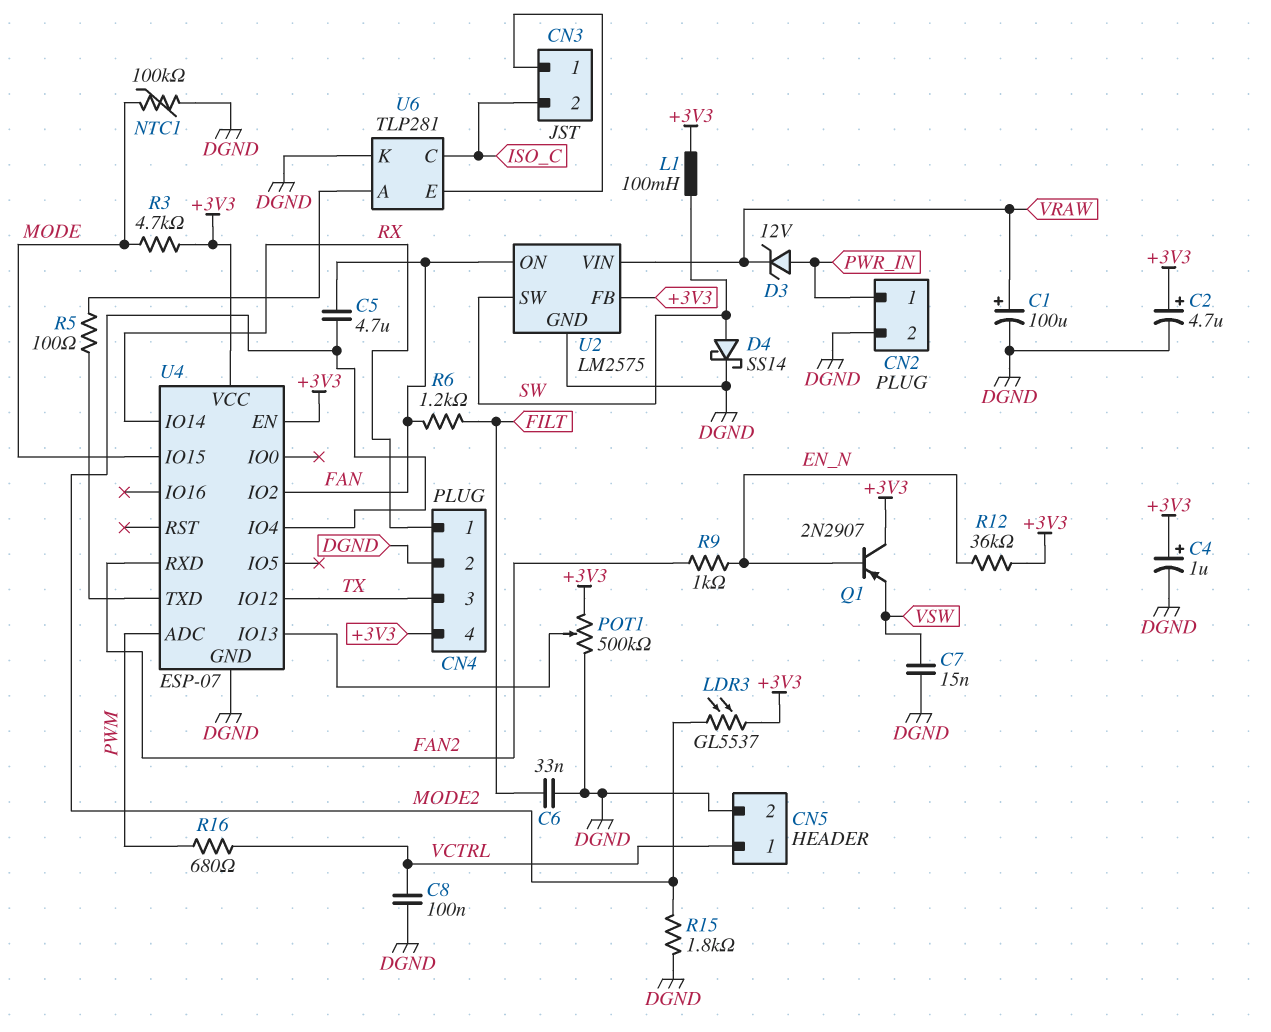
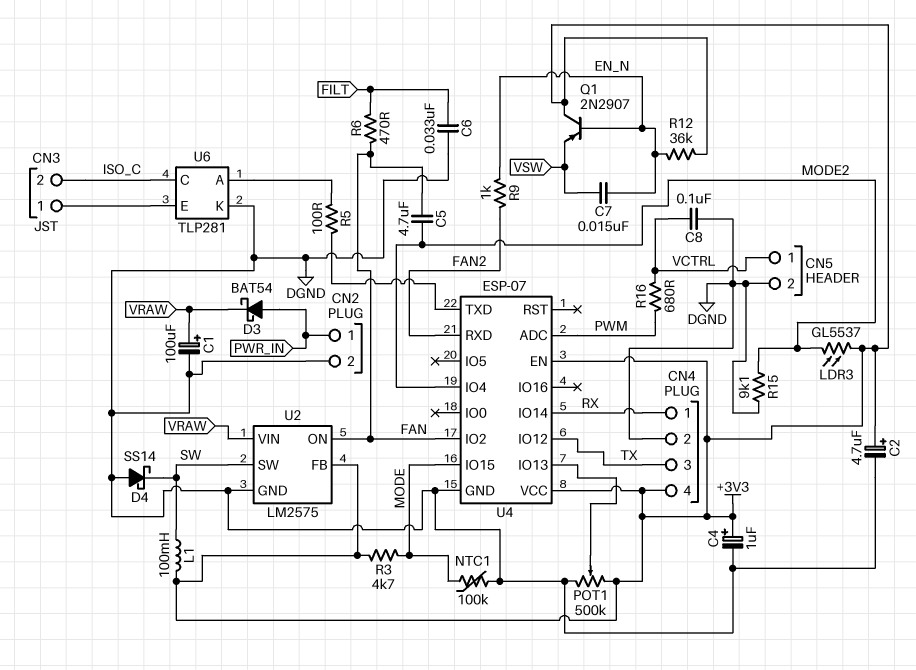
C7: 15nF (DGND, VSW) -> 15nF (EN_N, VSW)
D3: zener 12V (A PWR_IN, K VRAW) -> schottky BAT54 (A PWR_IN, K VRAW)
D4: schottky SS14 (A SW, K DGND) -> schottky SS14 (A DGND, K SW)
R6: 1.2k (FAN, FILT) -> 470 (FAN, FILT)
R15: 1.8k (DGND, MODE2) -> 9.1k (DGND, MODE2)

